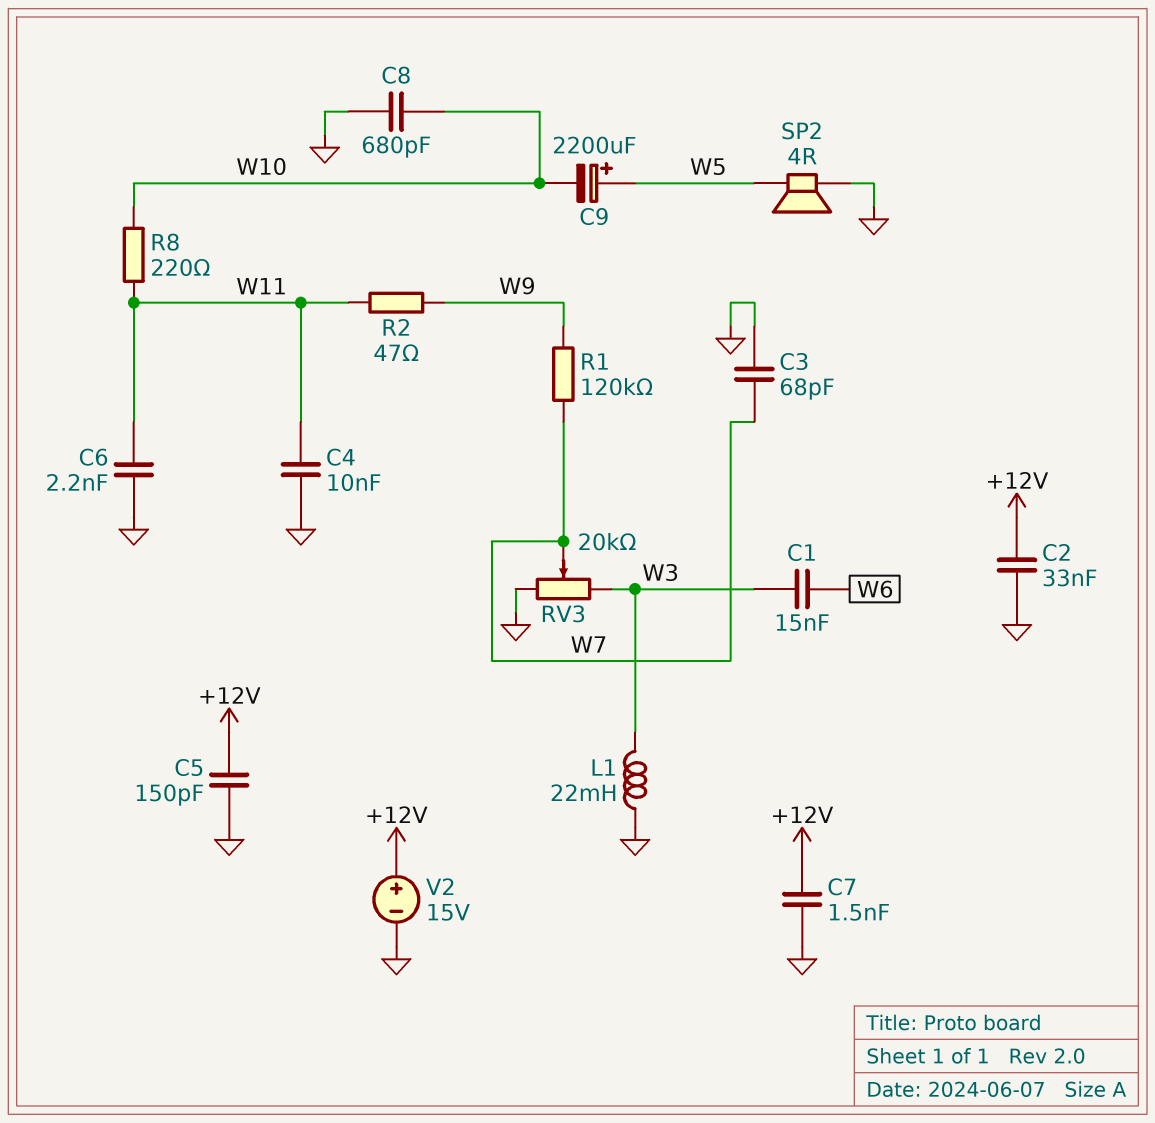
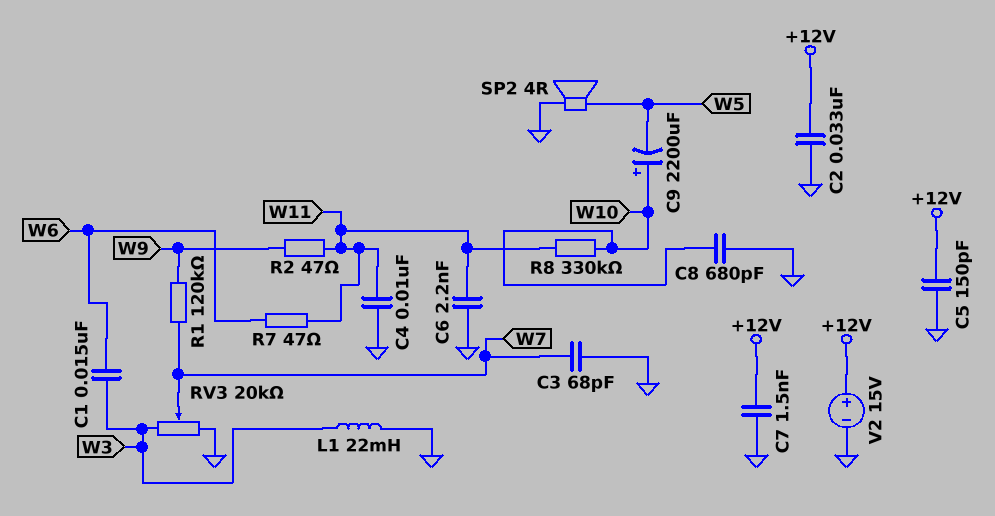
C9: 2200uF (plus W5, minus W10) -> 2200uF (plus W10, minus W5)
R7: none -> 47 (W6, W11)
R8: 220 (W10, W11) -> 330k (W10, W11)

